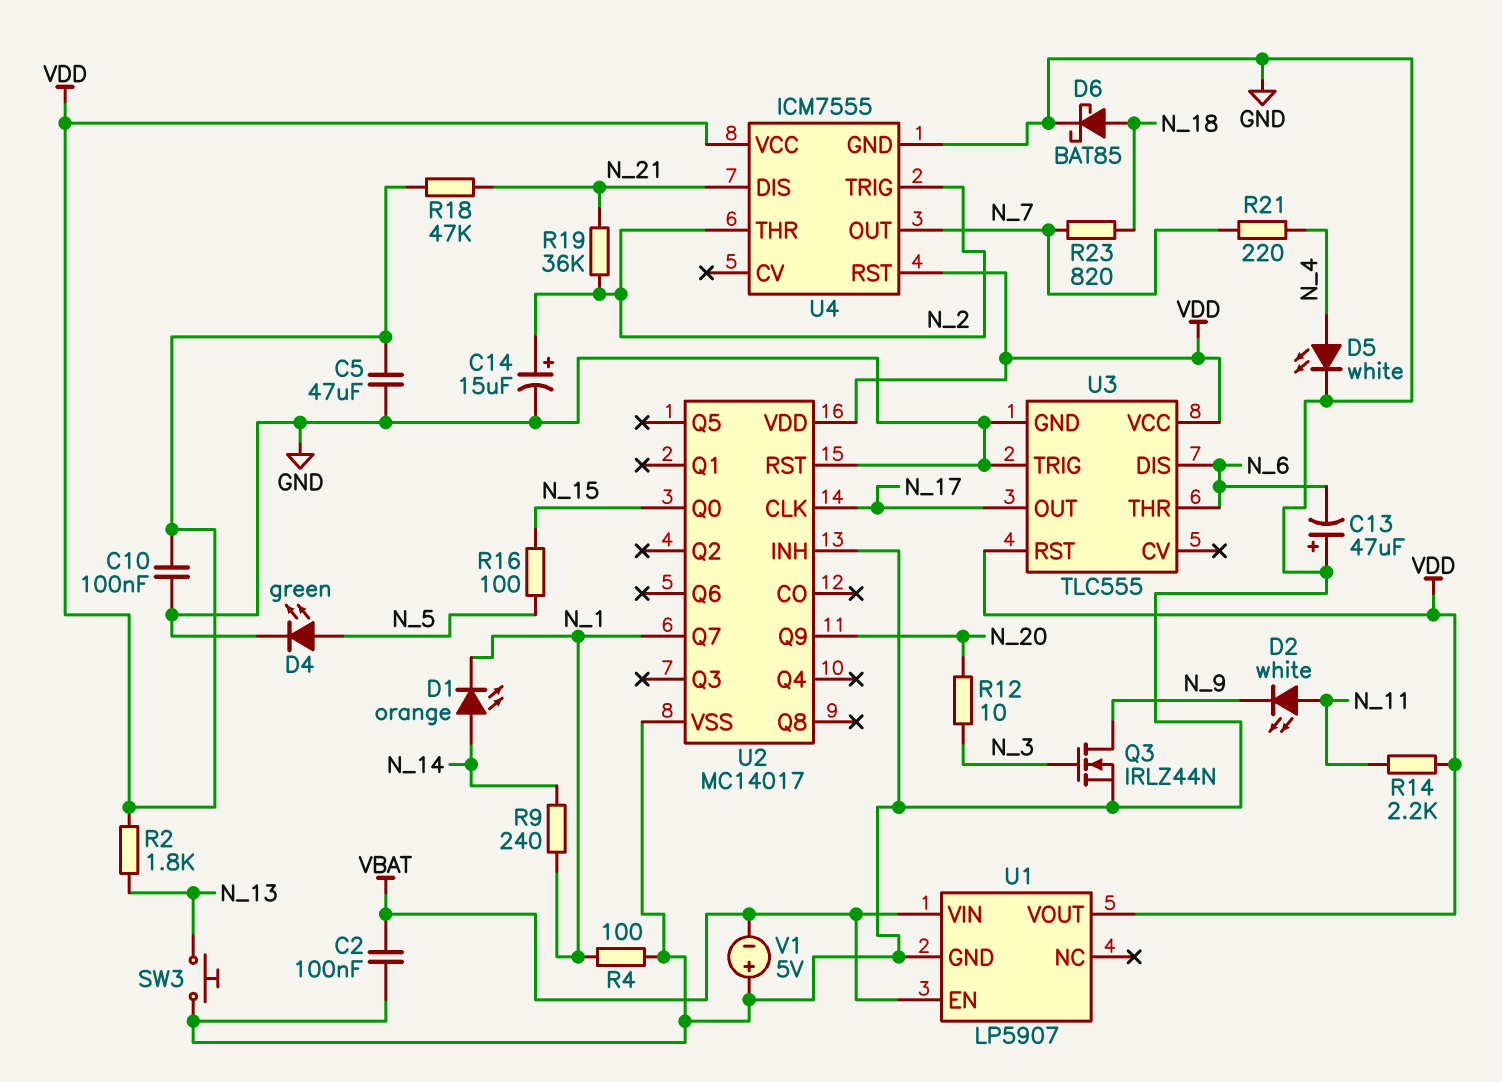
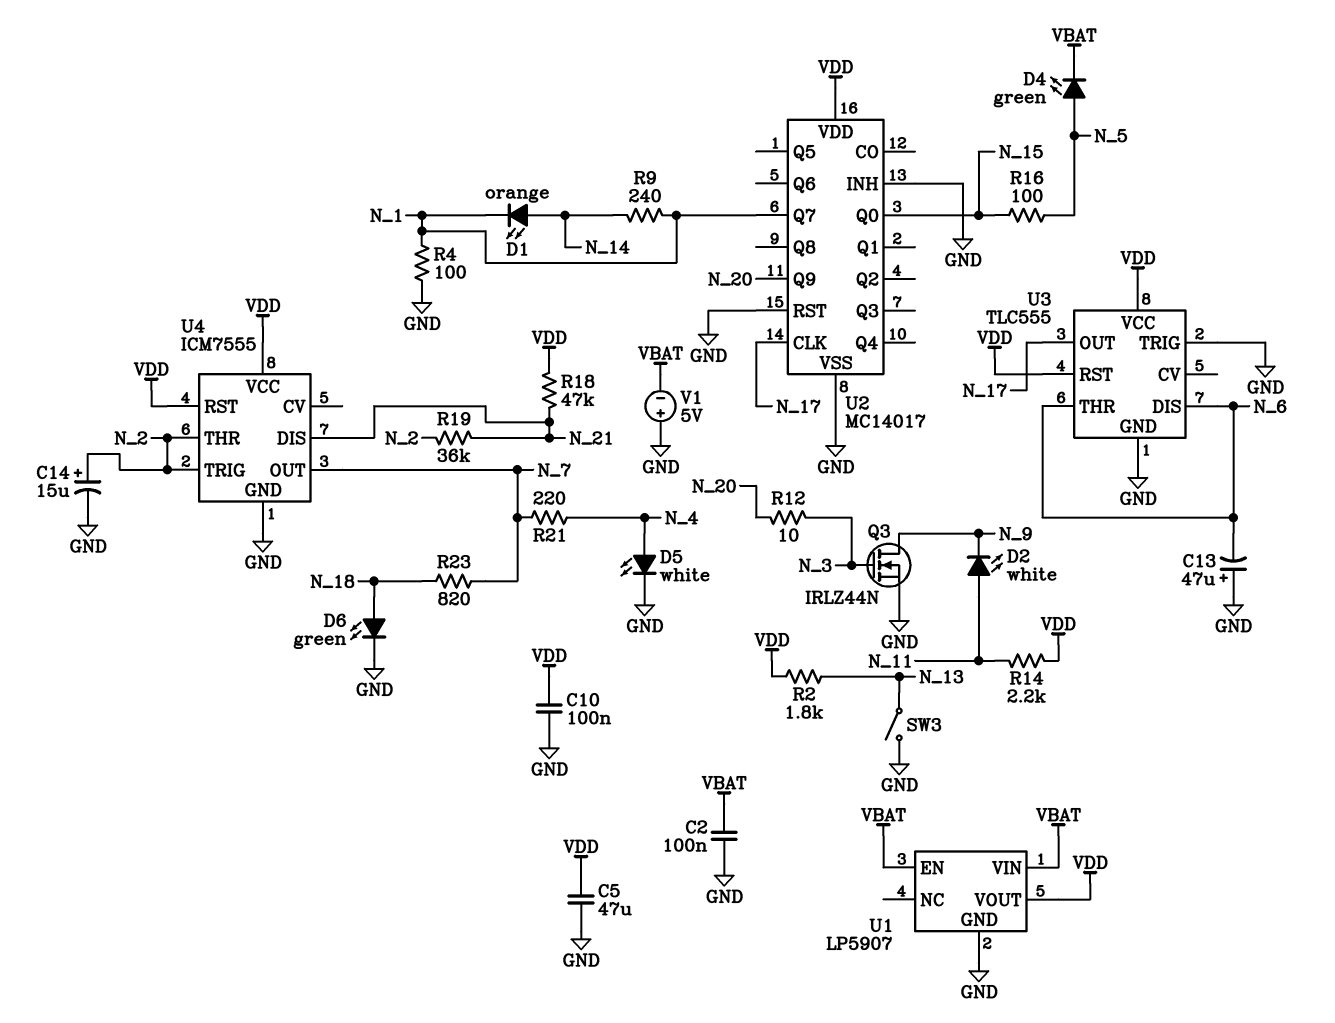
D4: LED green (A N_5, K GND) -> LED green (A N_5, K VBAT)
D6: schottky BAT85 (A N_18, K GND) -> LED green (A N_18, K GND)
SW3: button (GND, N_13) -> switch (GND, N_13)

